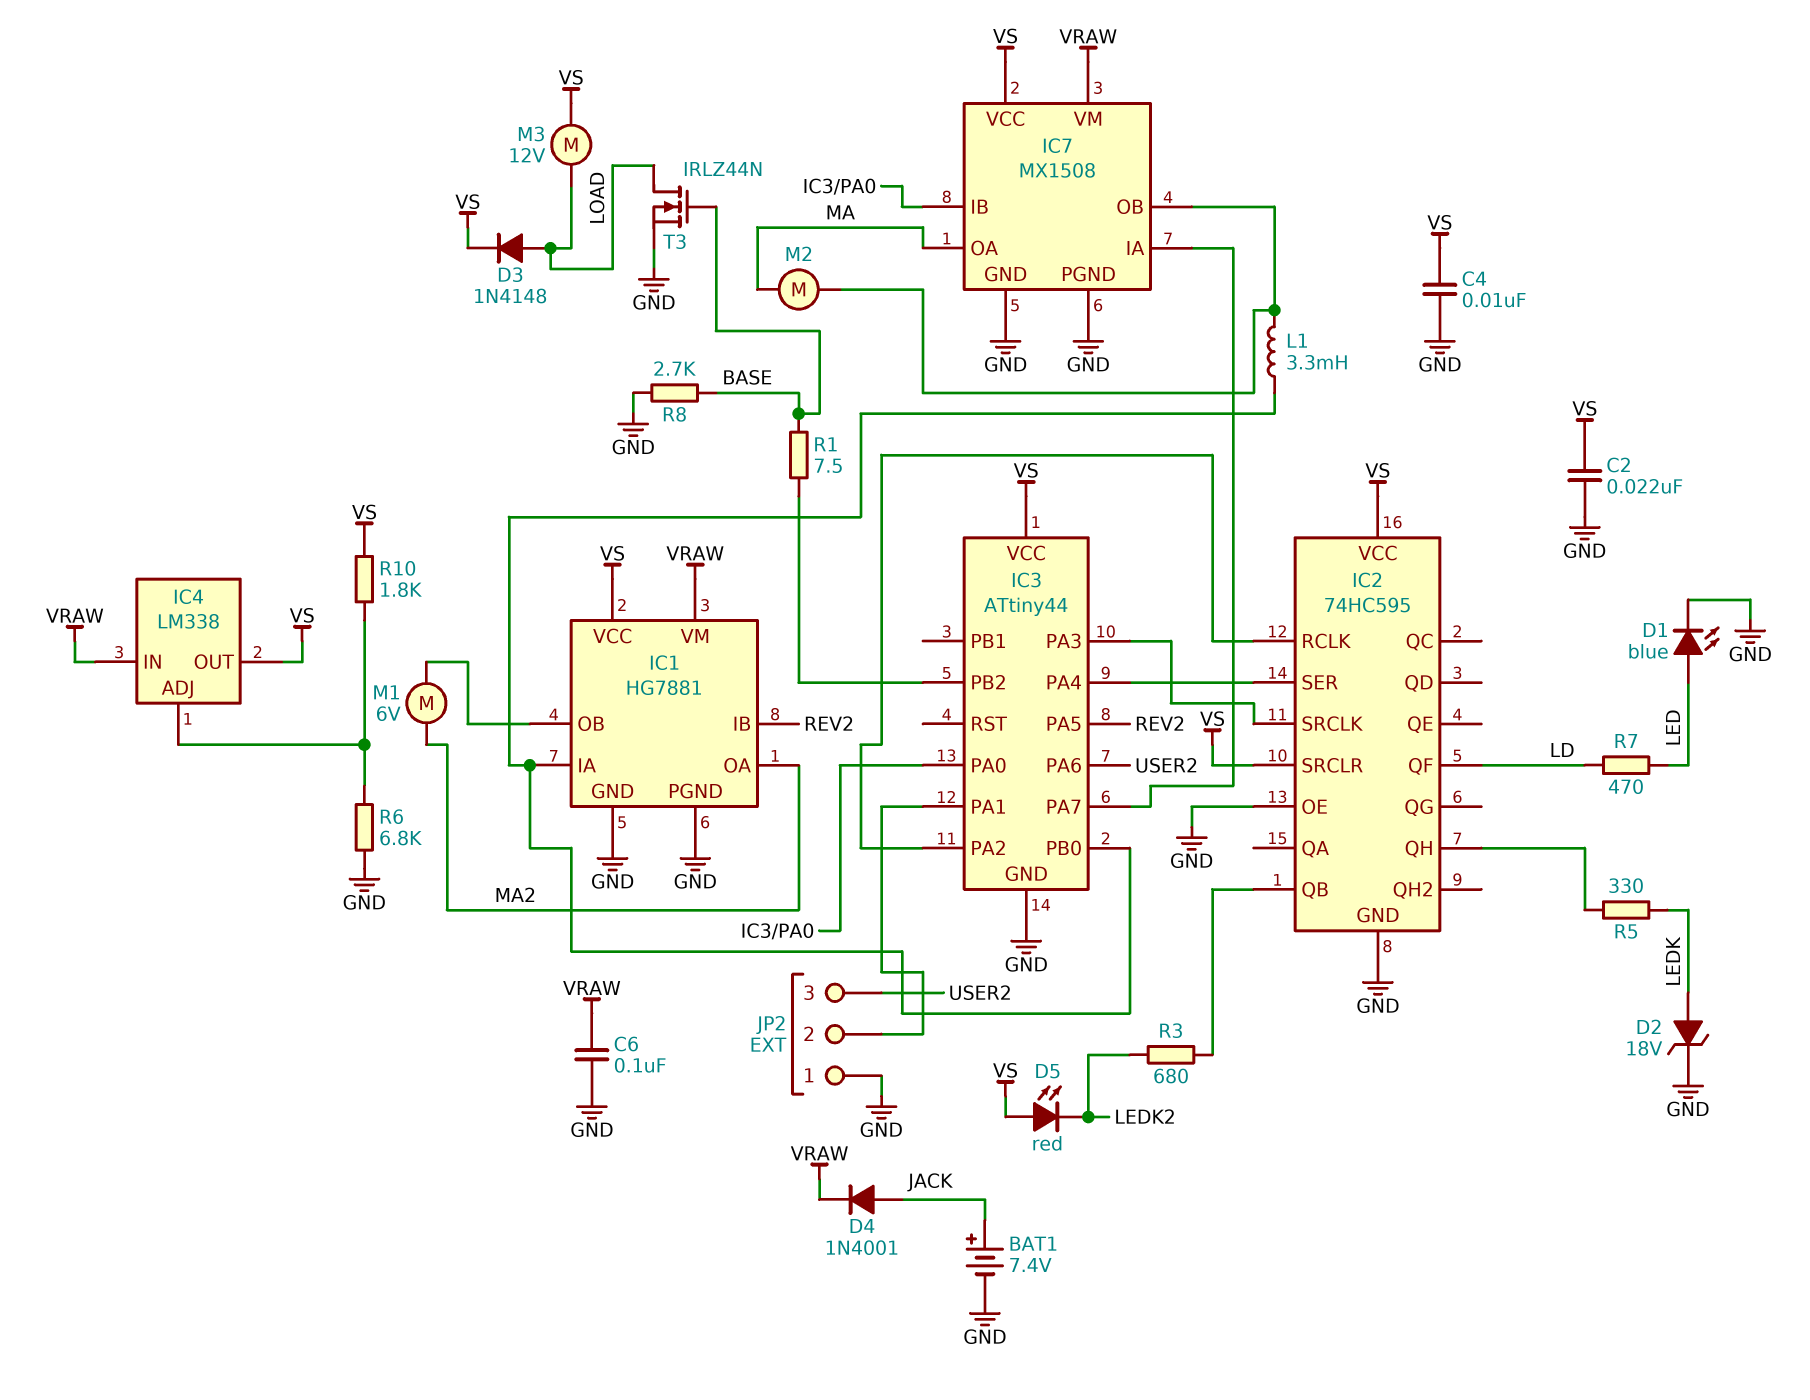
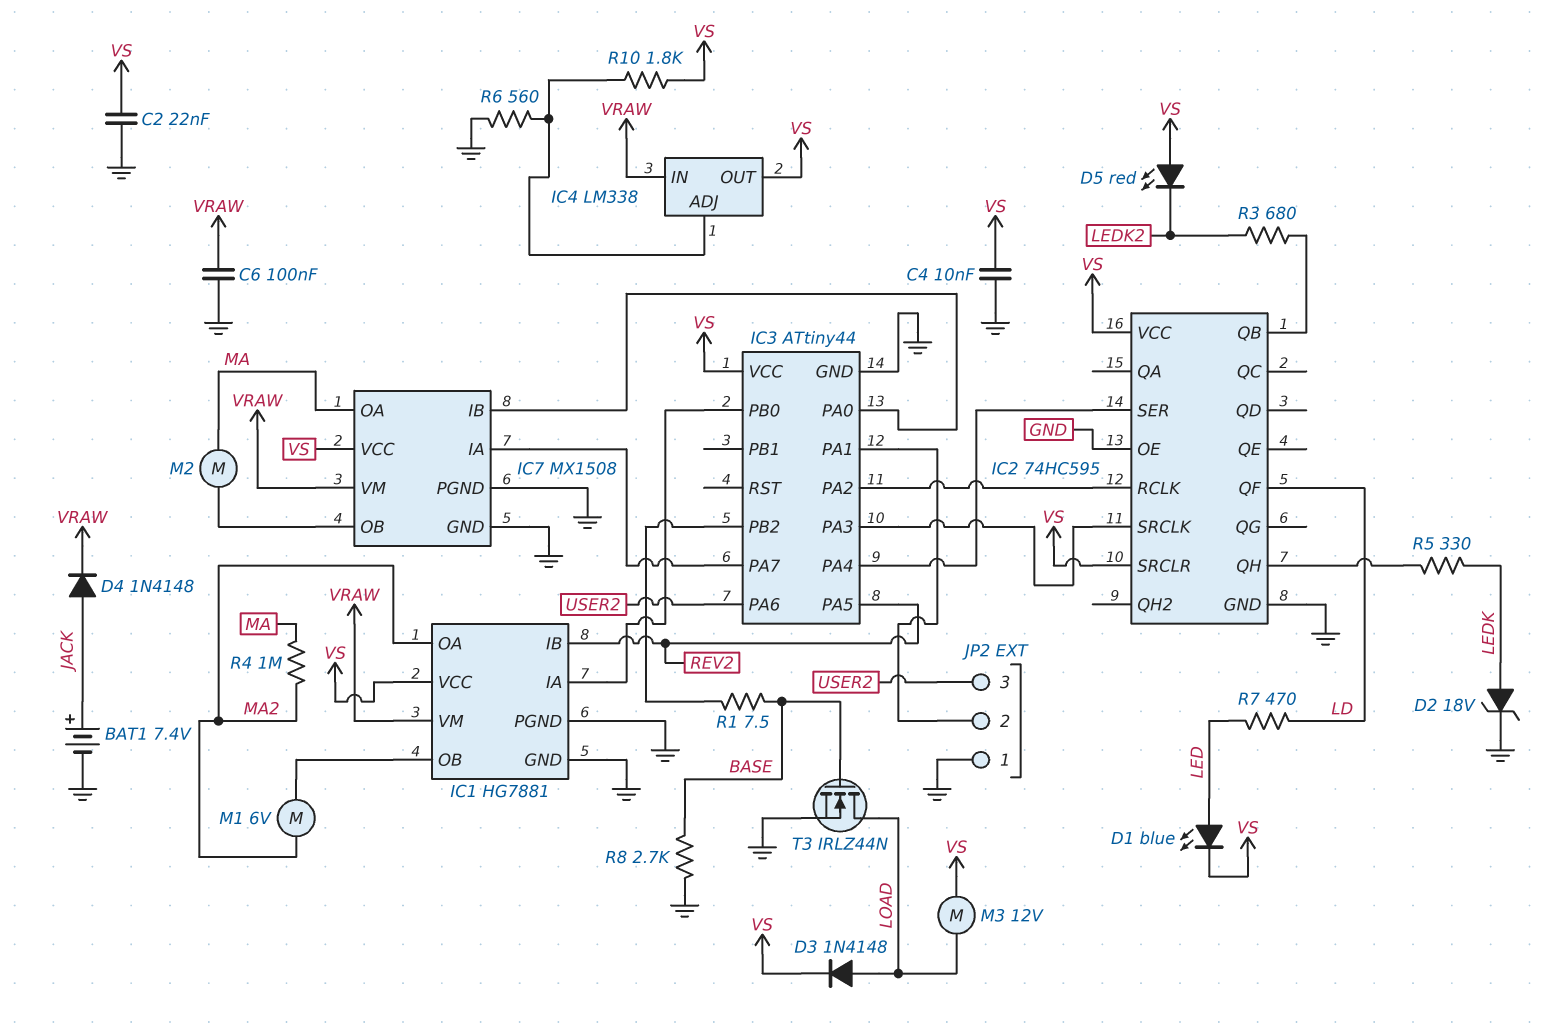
D1: LED blue (A LED, K GND) -> LED blue (A LED, K VS)
D4: diode 1N4001 (A JACK, K VRAW) -> diode 1N4148 (A JACK, K VRAW)
L1: 3.3mH (IC1/IA, IC7/OB) -> none
R4: none -> 1M (MA, MA2)
R6: 6.8k (GND, IC4/ADJ) -> 560 (GND, IC4/ADJ)

